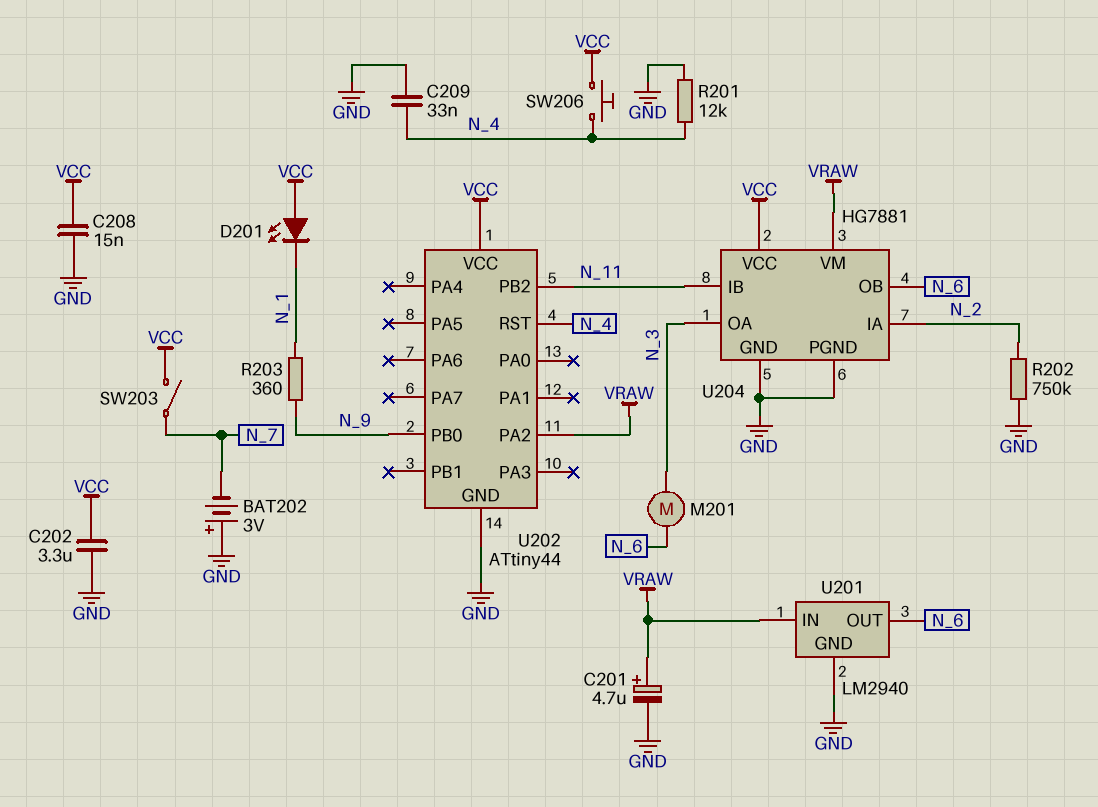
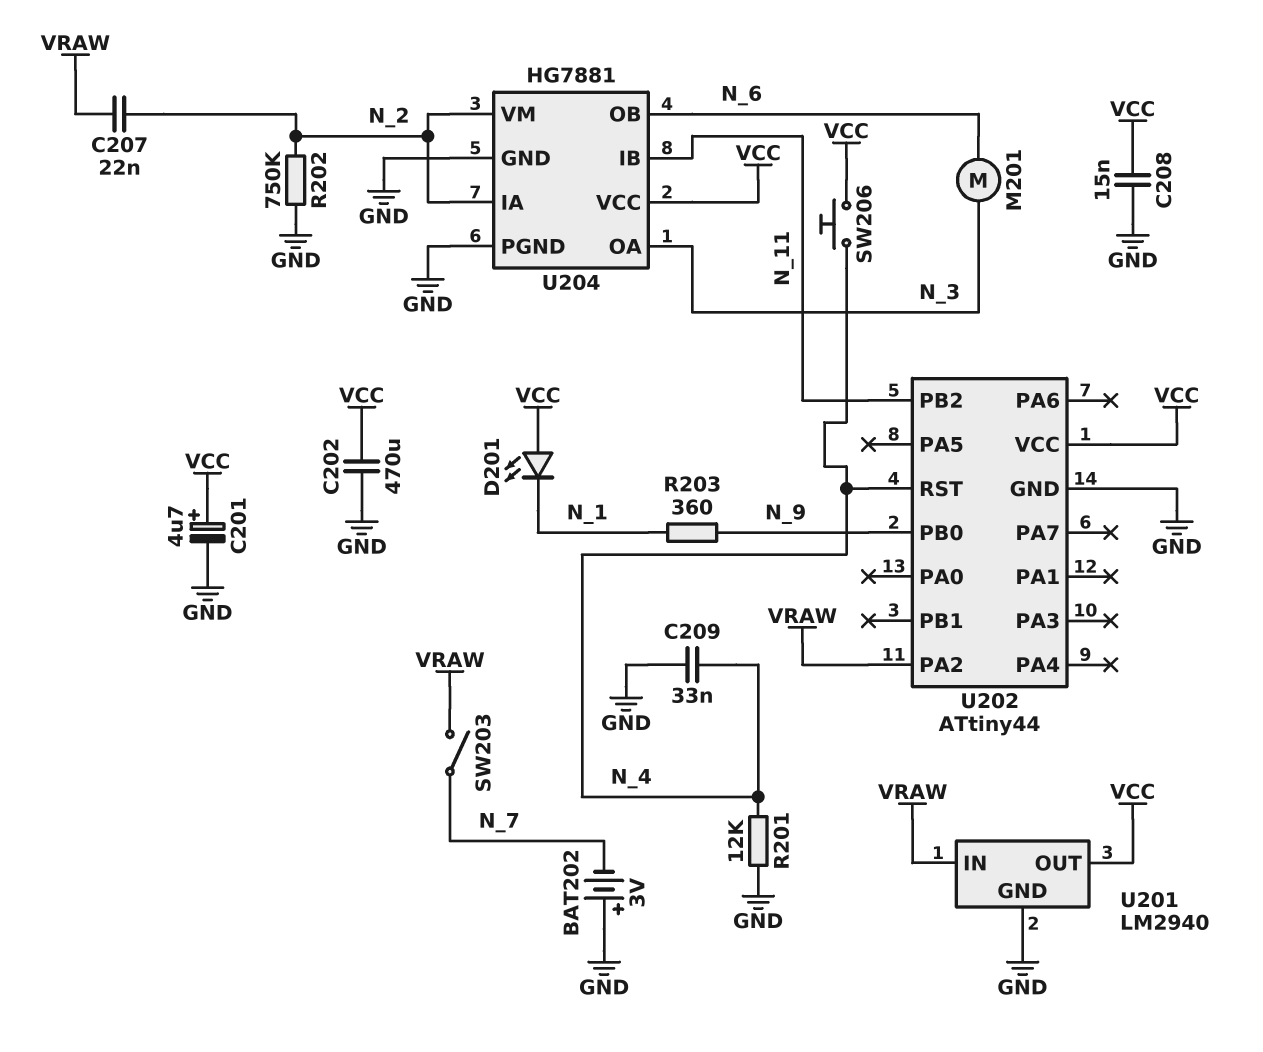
C201: 4.7uF (plus VRAW, minus GND) -> 4.7uF (plus VCC, minus GND)
C202: 3.3uF (GND, VCC) -> 470uF (GND, VCC)
C207: none -> 22nF (N_2, VRAW)
SW203: switch (N_7, VCC) -> switch (N_7, VRAW)
U201 pin OUT: N_6 -> VCC
U204 pin VM: VRAW -> N_2

